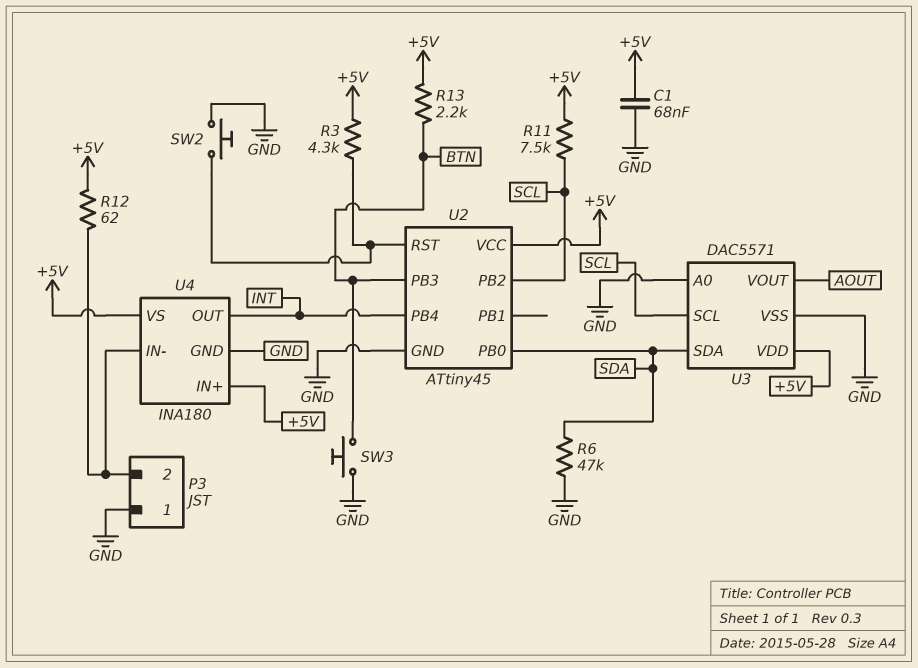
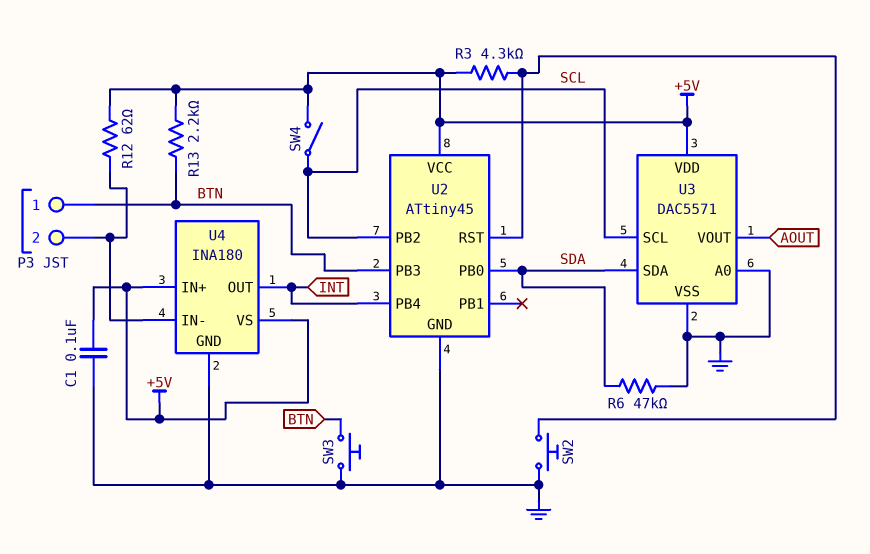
C1: 68nF (+5V, GND) -> 100nF (+5V, GND)
P3 pin 1: GND -> BTN
R11: 7.5k (+5V, SCL) -> none
SW4: none -> switch (+5V, SCL)

